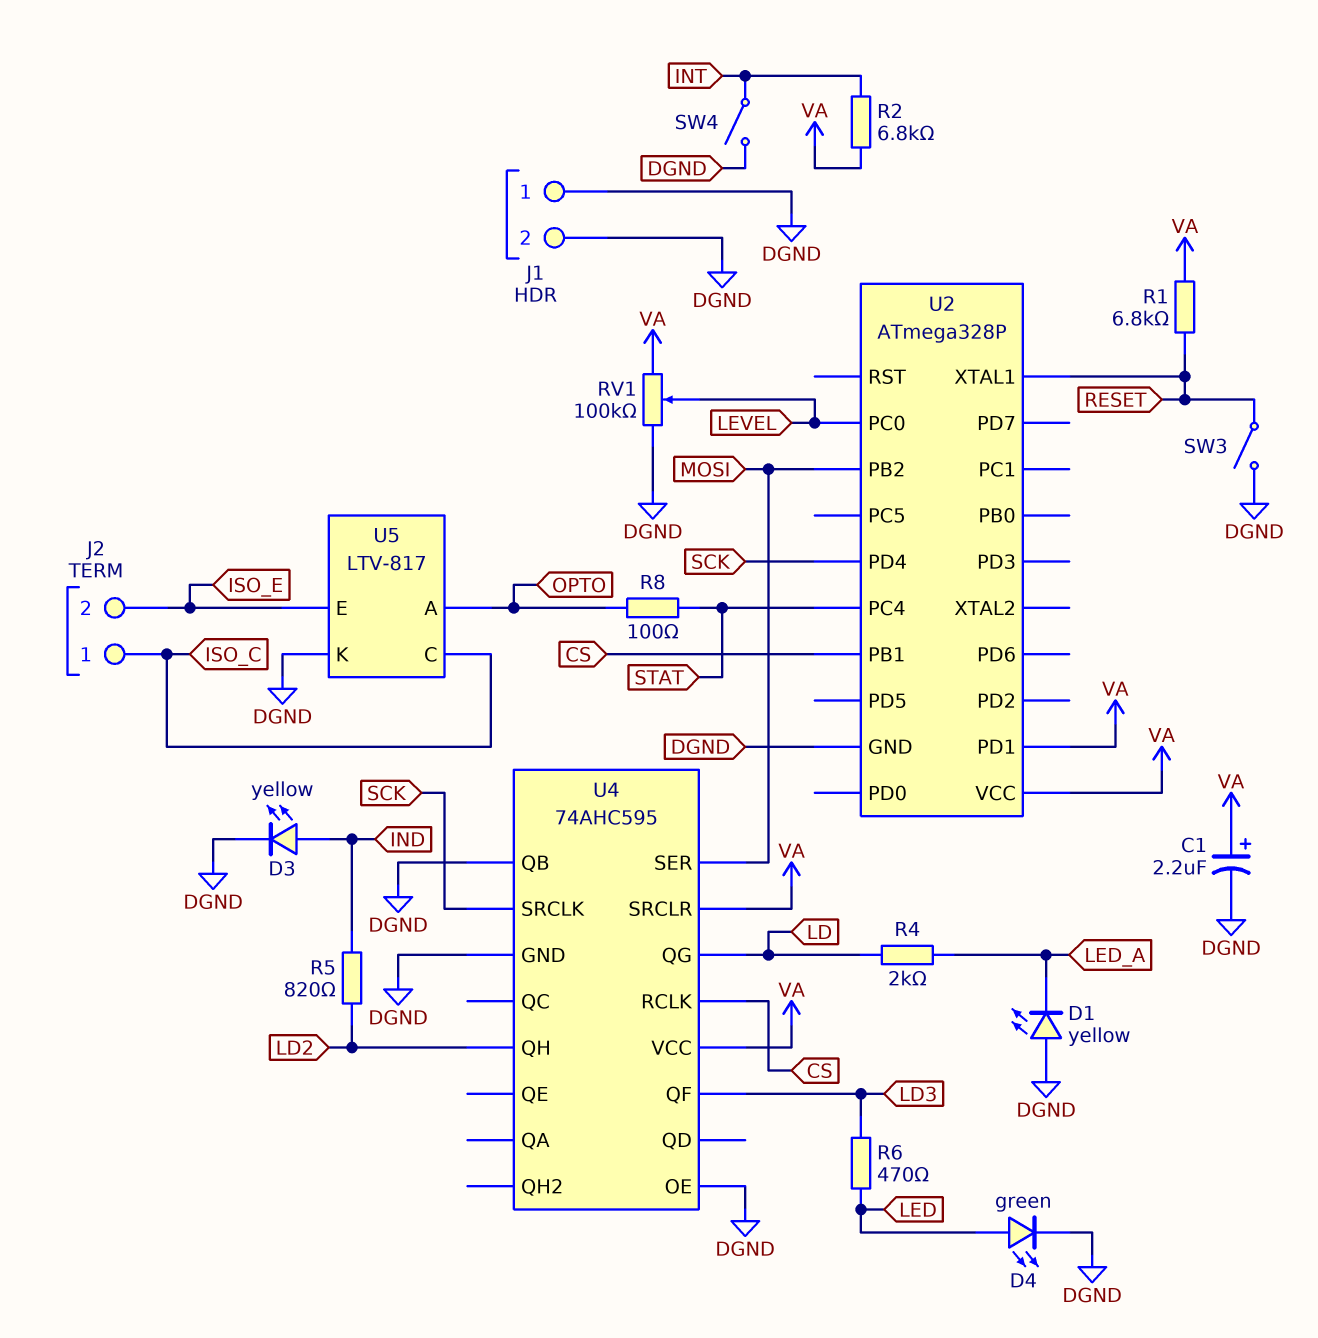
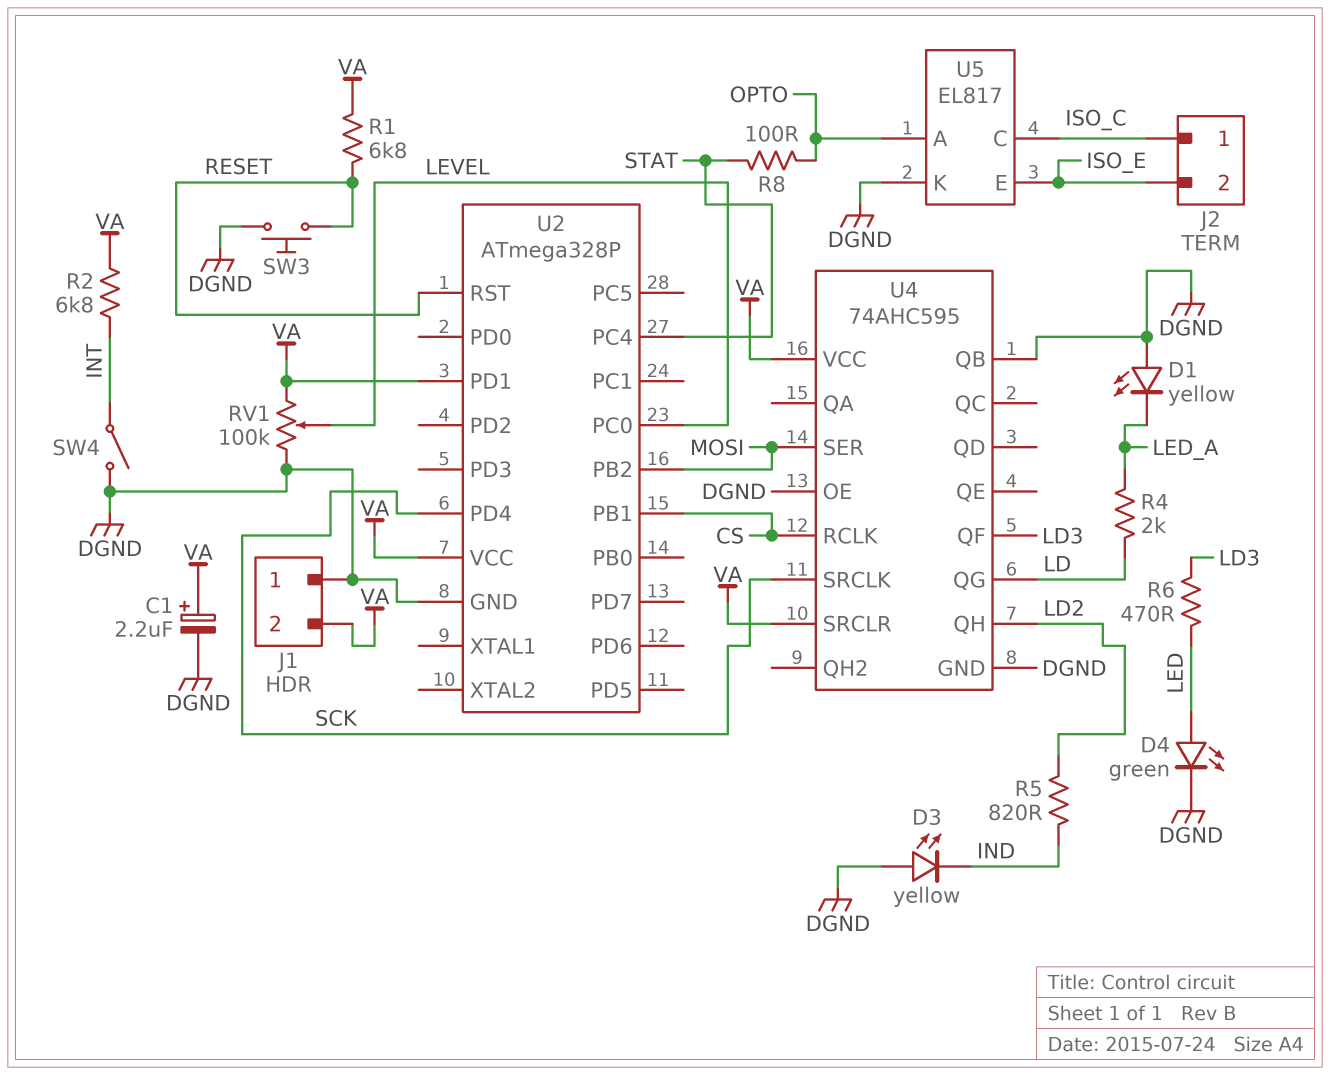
D3: LED yellow (A IND, K DGND) -> LED yellow (A DGND, K IND)
J1 pin 2: DGND -> VA
SW3: switch (DGND, RESET) -> button (DGND, RESET)
U2 pin RST: none -> RESET
U2 pin XTAL1: RESET -> none
U5: LTV-817 -> EL817

